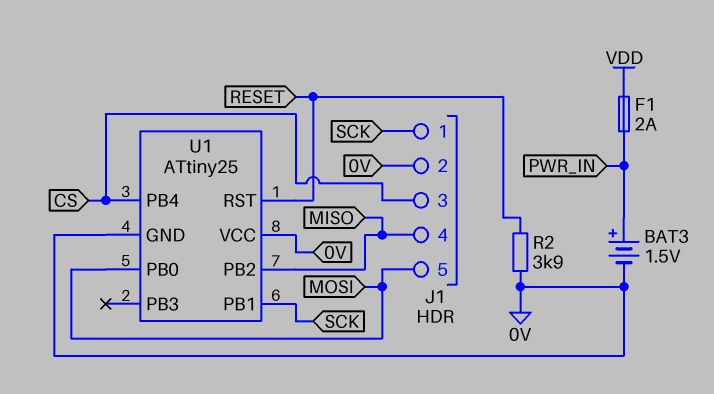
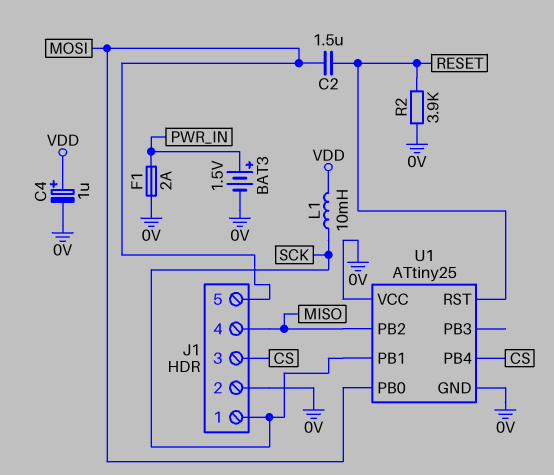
C2: none -> 1.5uF (MOSI, RESET)
C4: none -> 1uF (plus VDD, minus 0V)
F1: 2A (PWR_IN, VDD) -> 2A (0V, PWR_IN)
L1: none -> 10mH (SCK, VDD)

